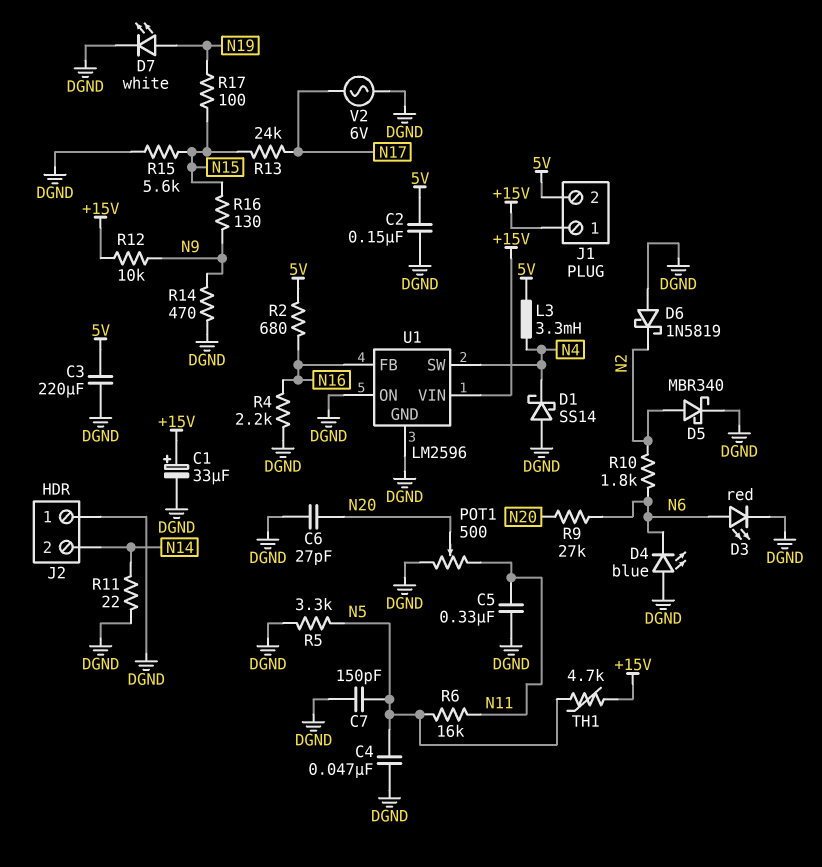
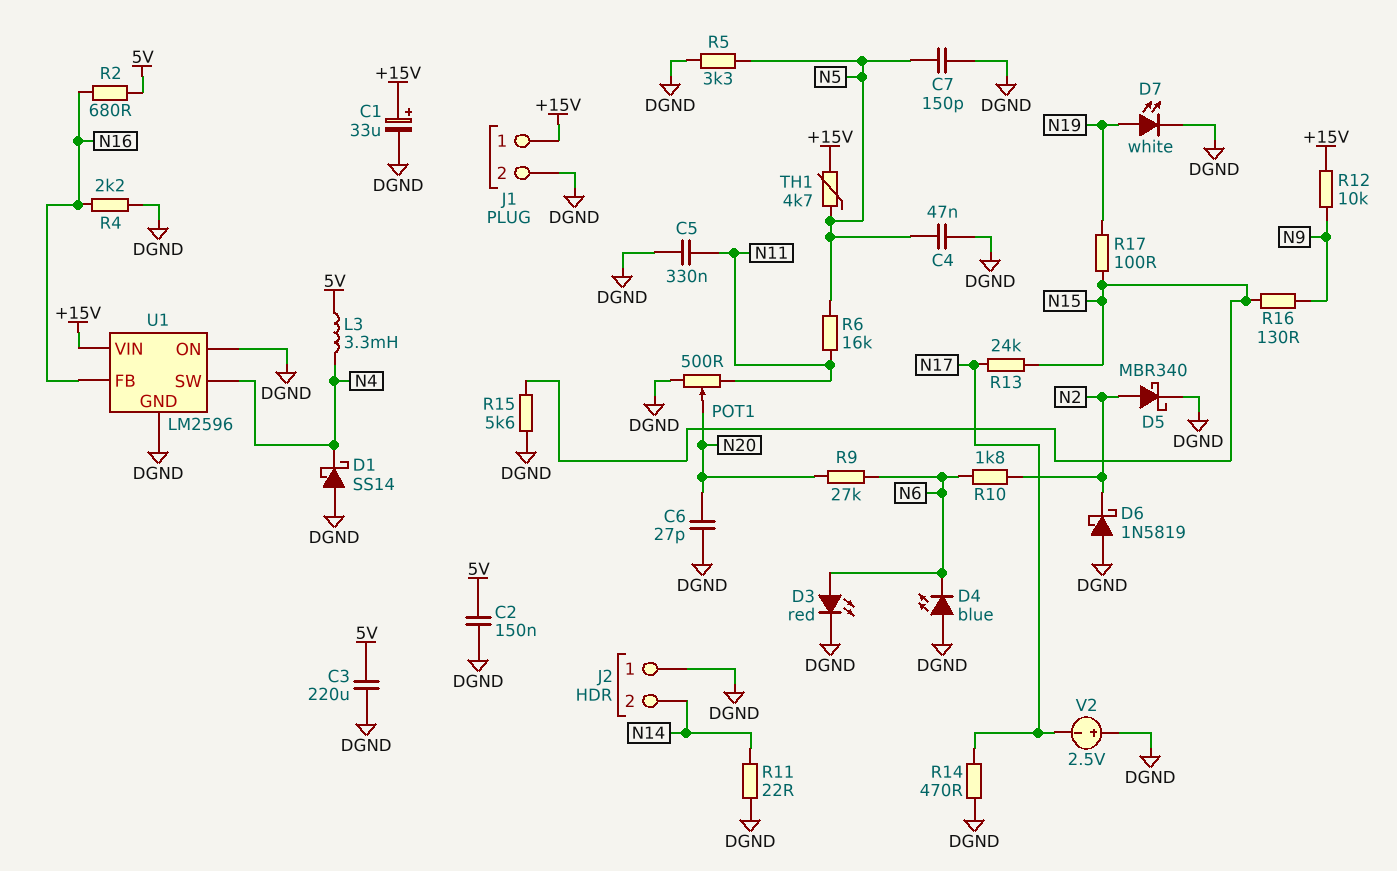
J1 pin 2: 5V -> DGND
R14: 470 (DGND, N9) -> 470 (DGND, N17)
V2: AC 6V (DGND, N17) -> 2.5V (plus DGND, minus N17)

